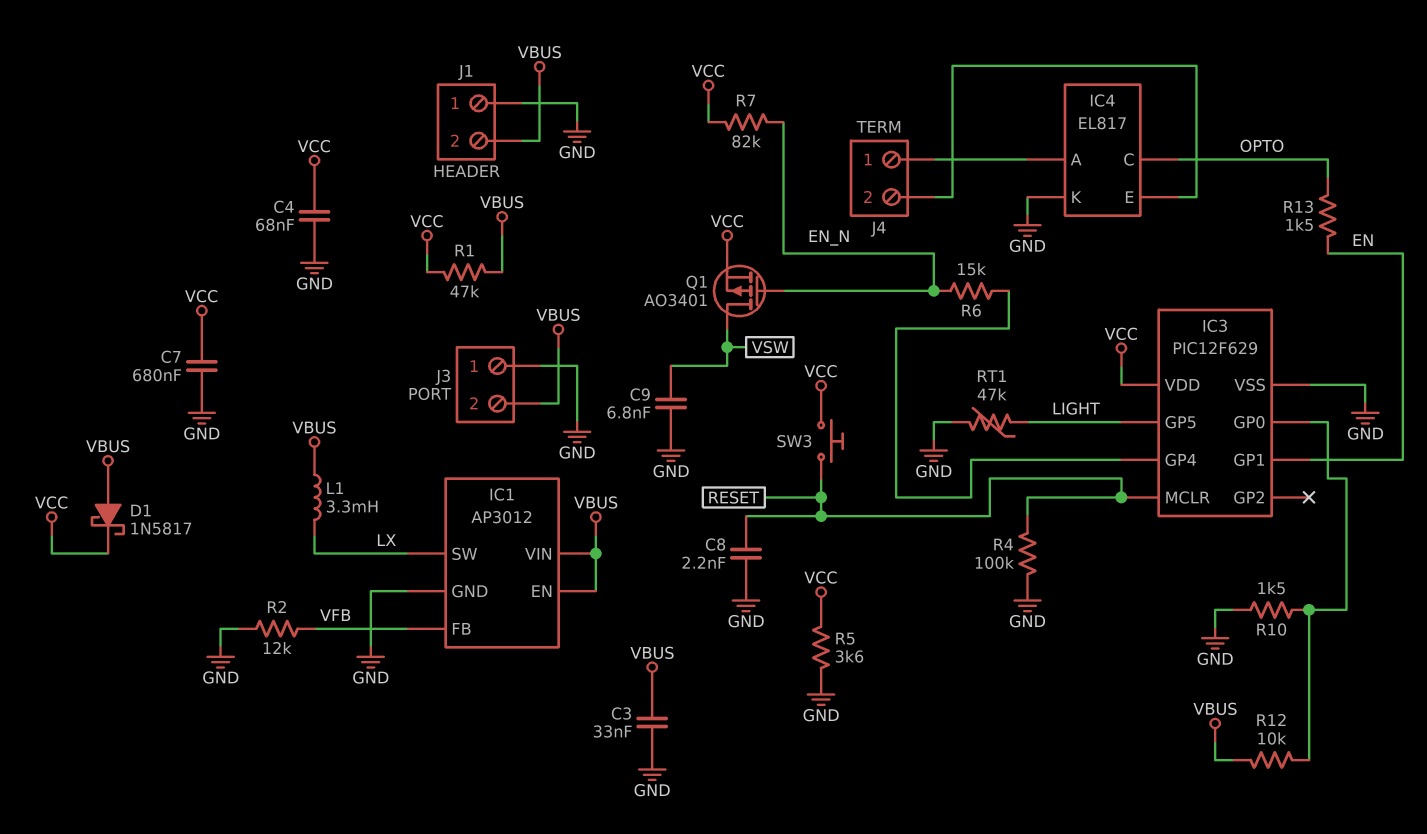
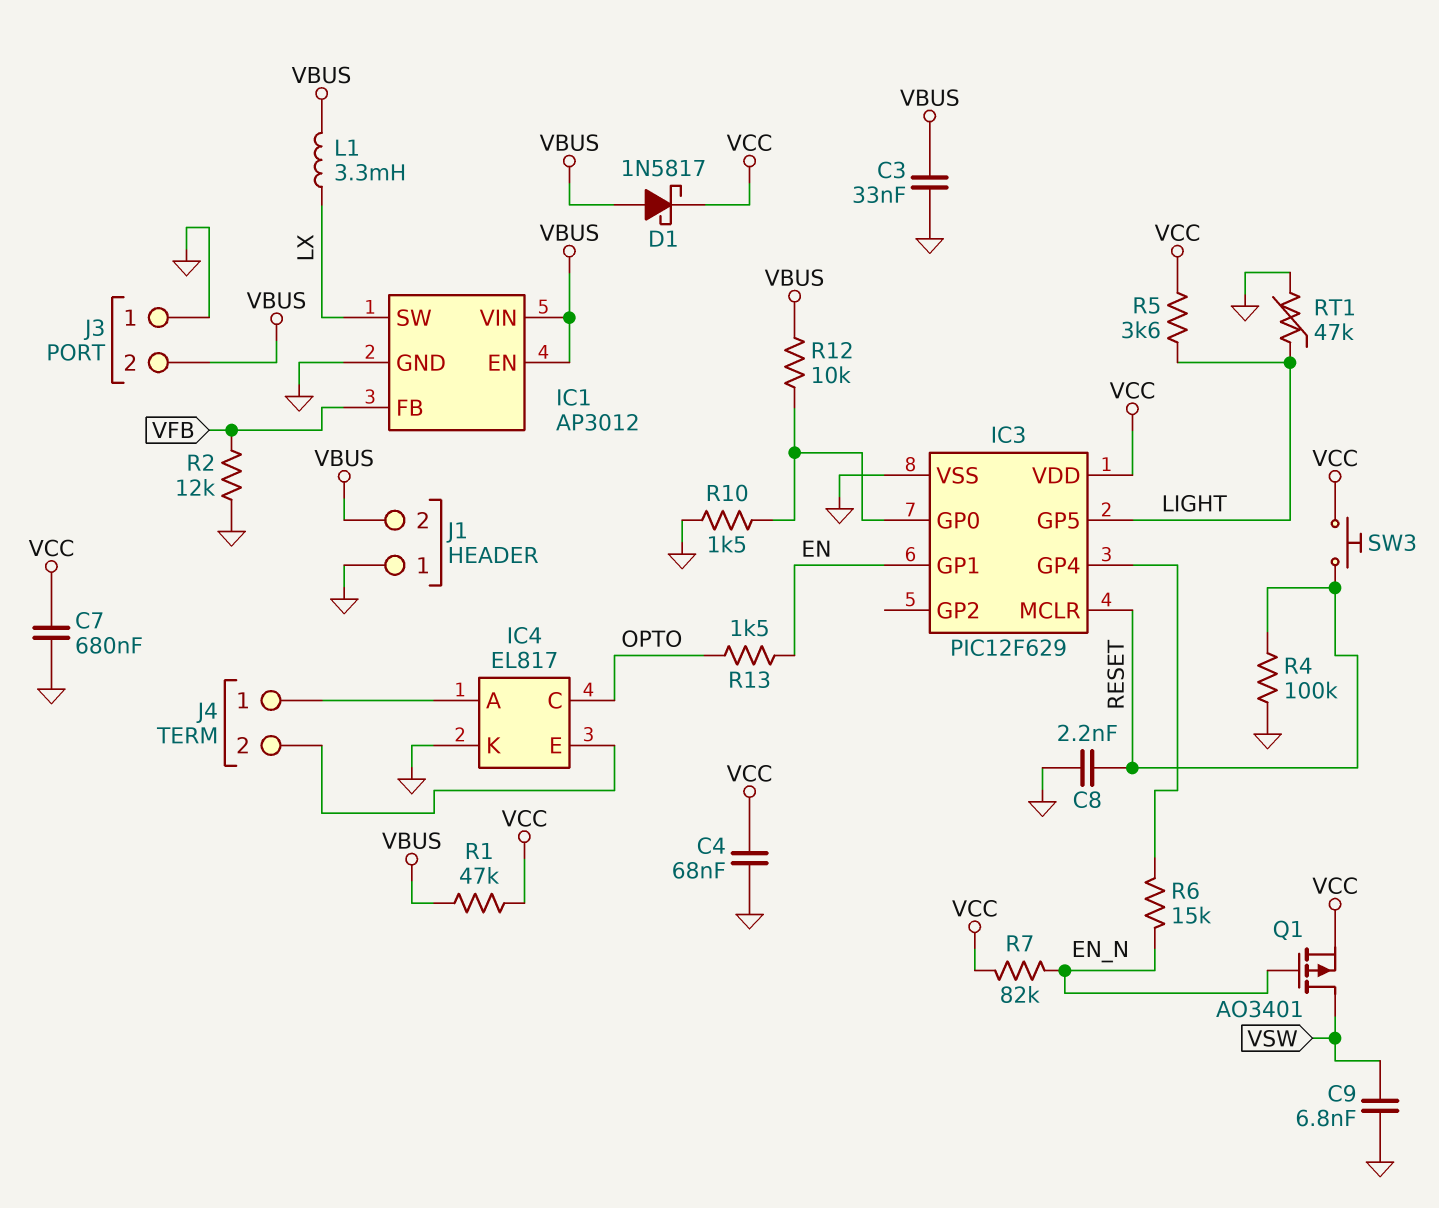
R5: 3.6k (GND, VCC) -> 3.6k (LIGHT, VCC)

